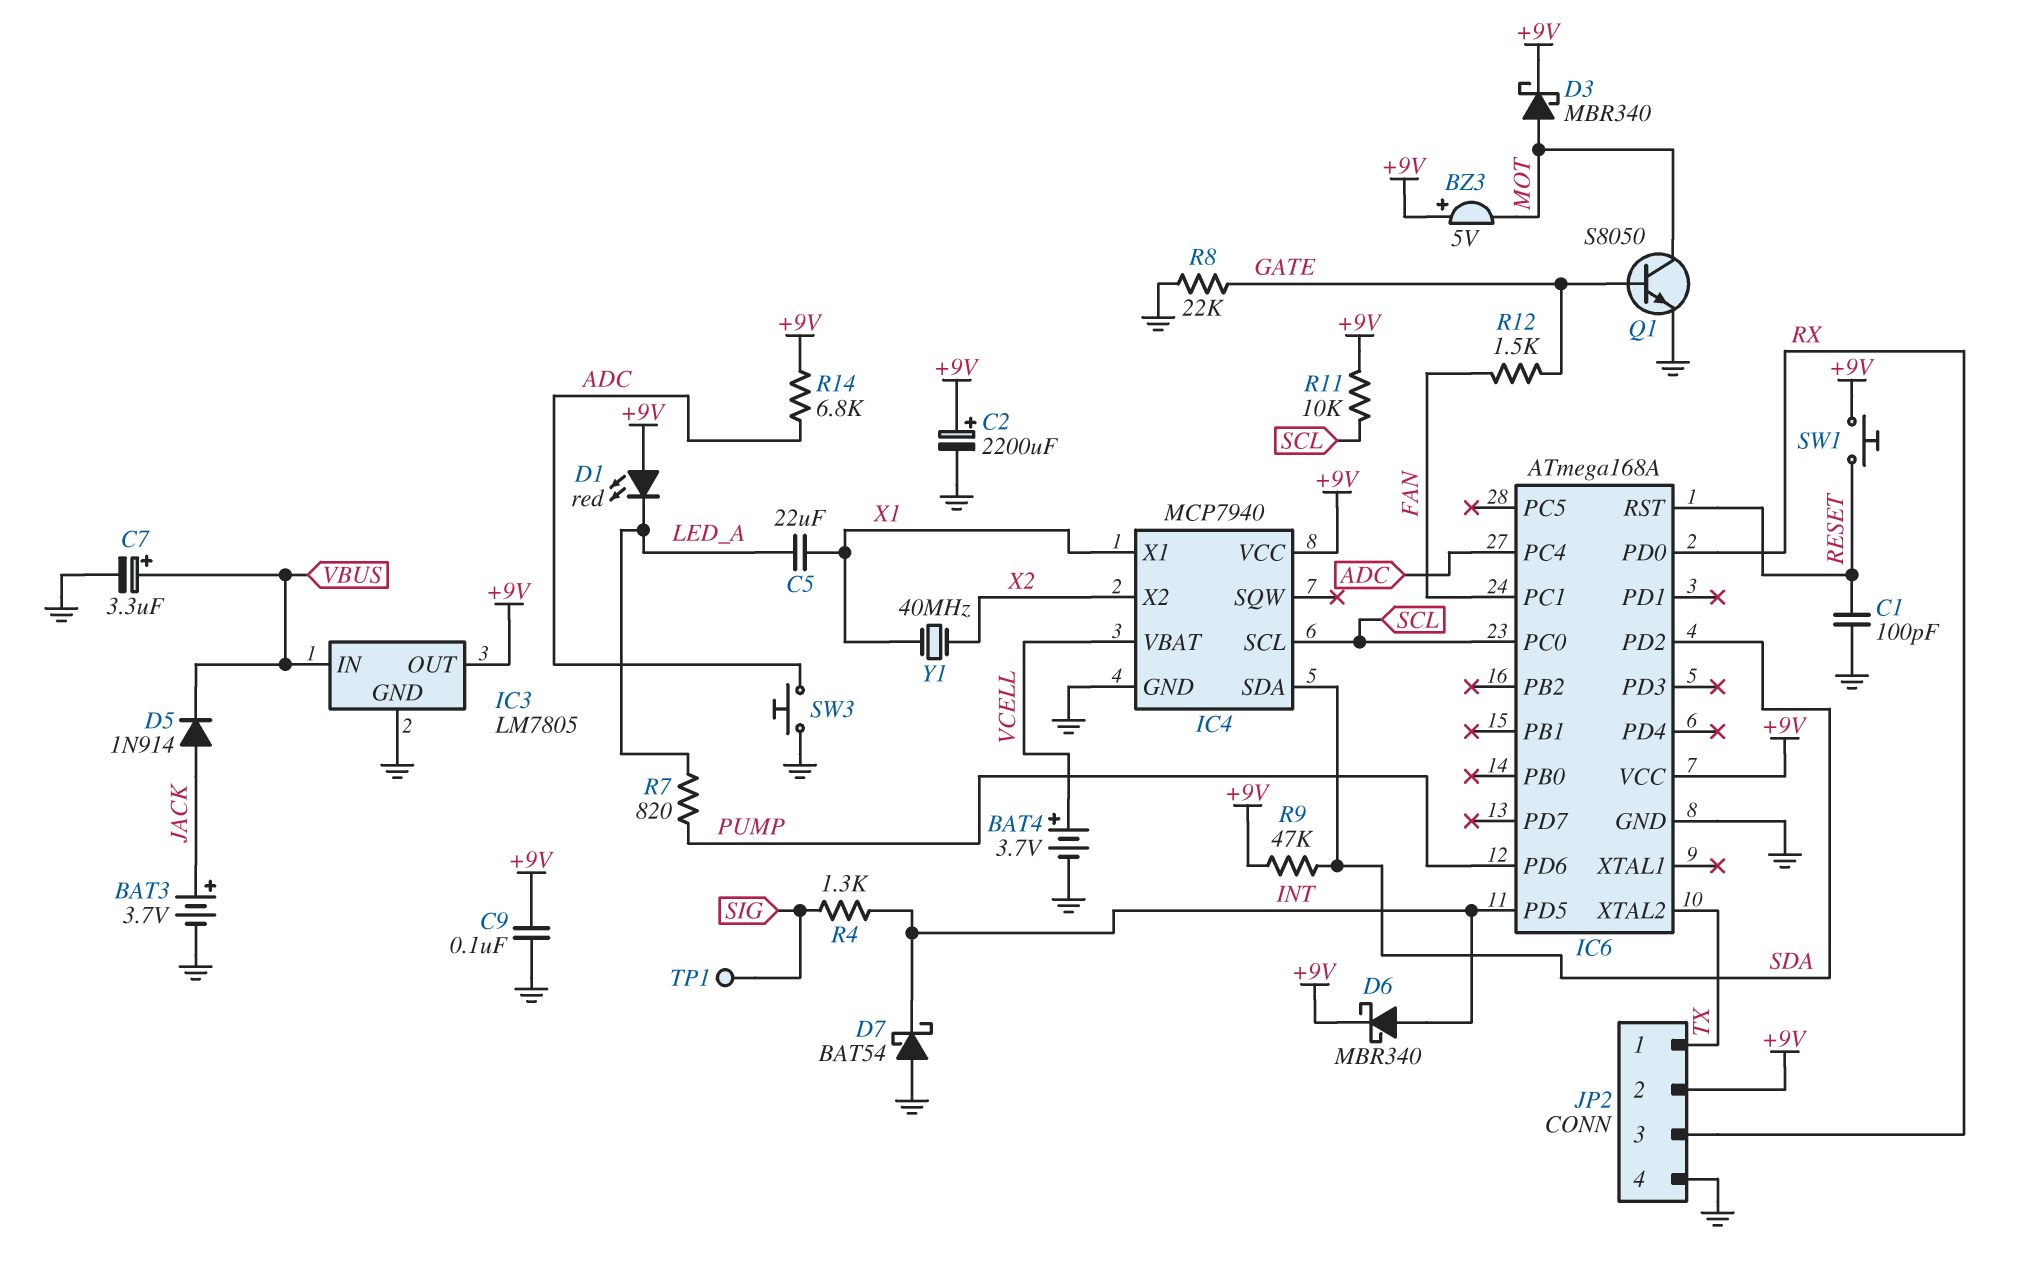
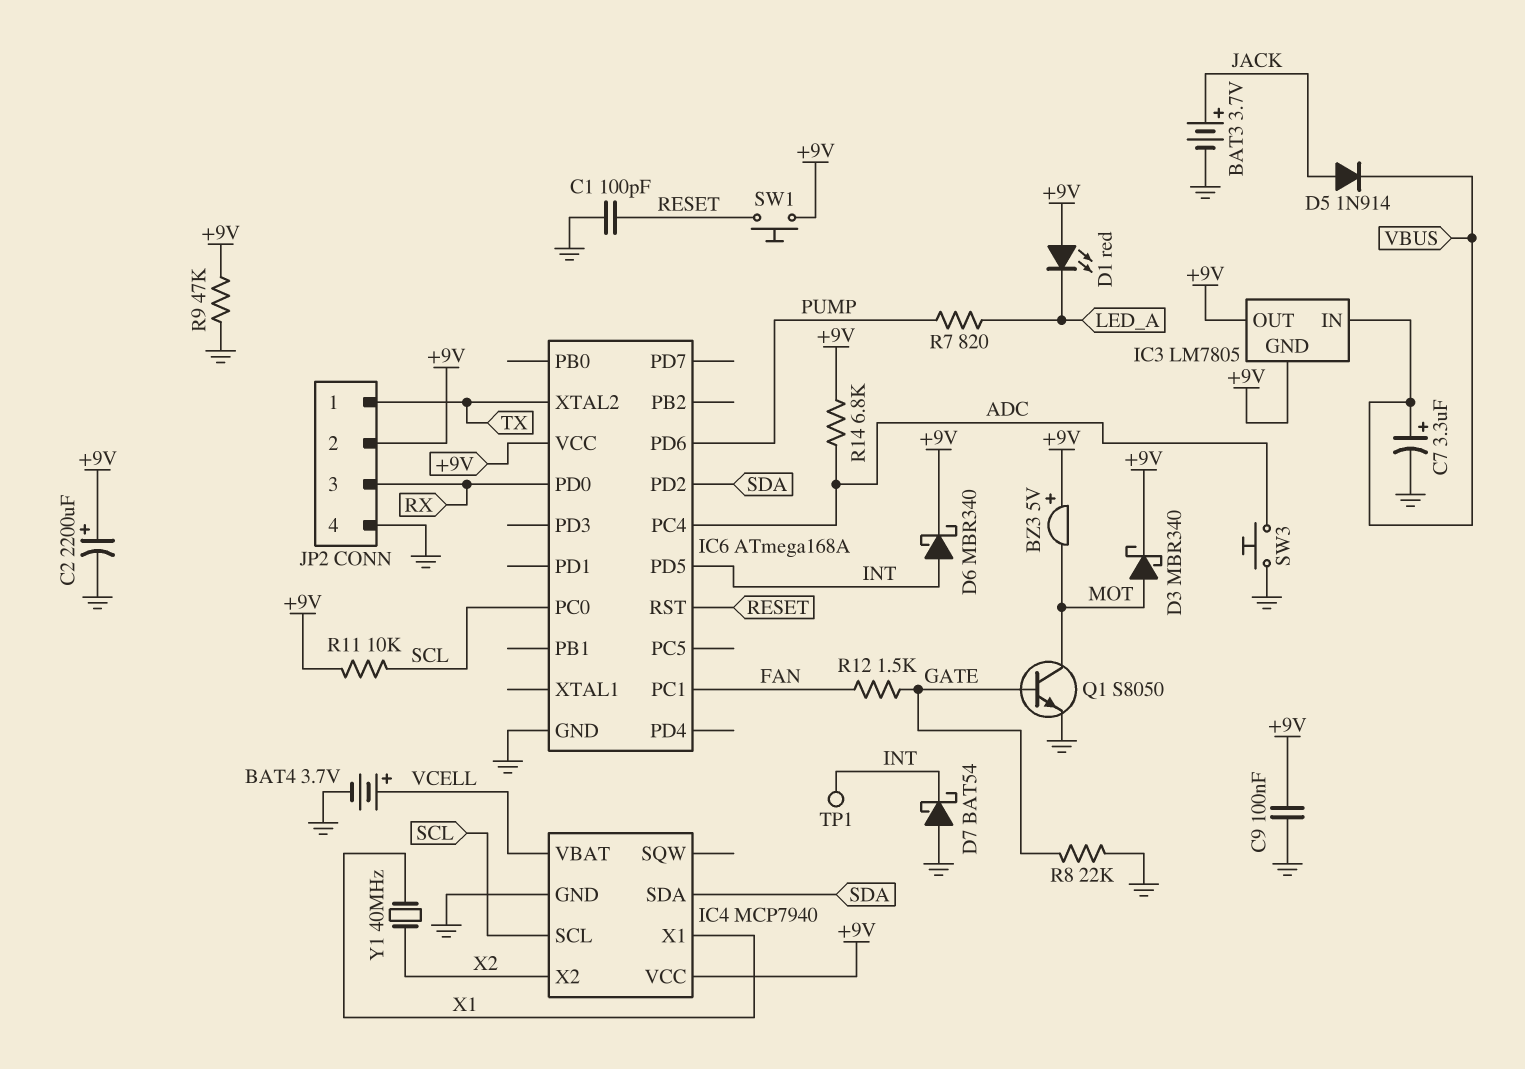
C5: 22uF (LED_A, X1) -> none
IC3 pin GND: GND -> +9V
R4: 1.3k (INT, SIG) -> none
R9: 47k (+9V, SDA) -> 47k (+9V, GND)
TP1: test point (SIG) -> test point (INT)

